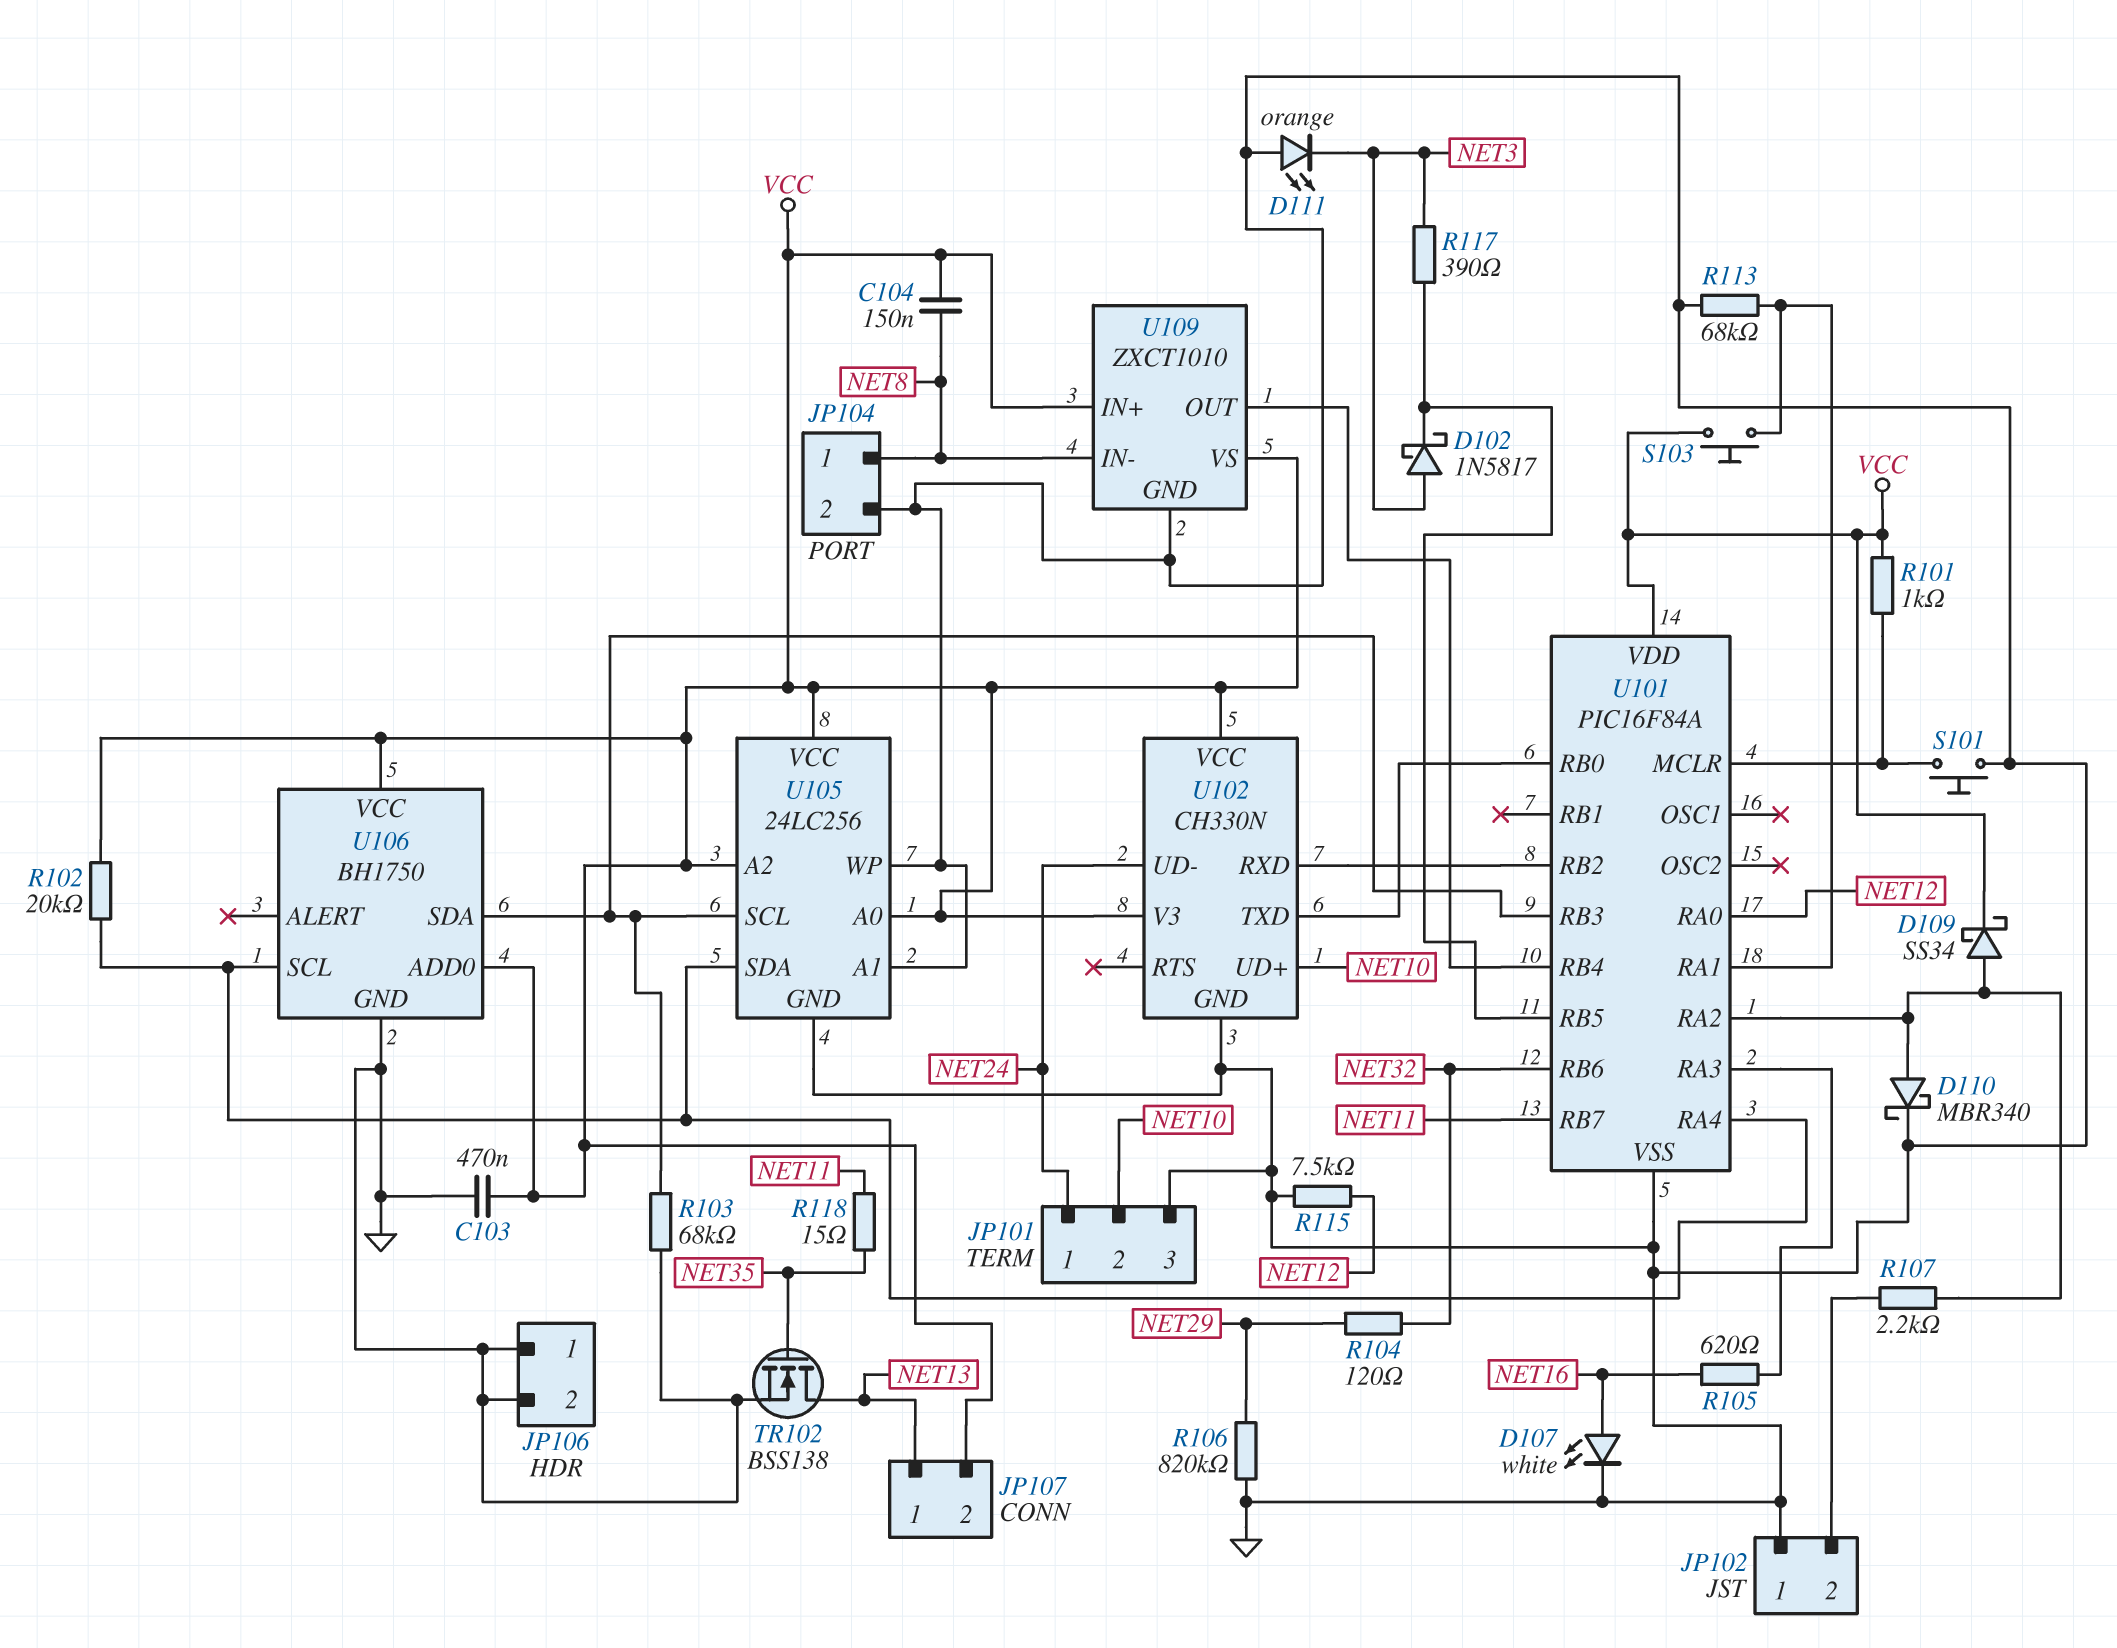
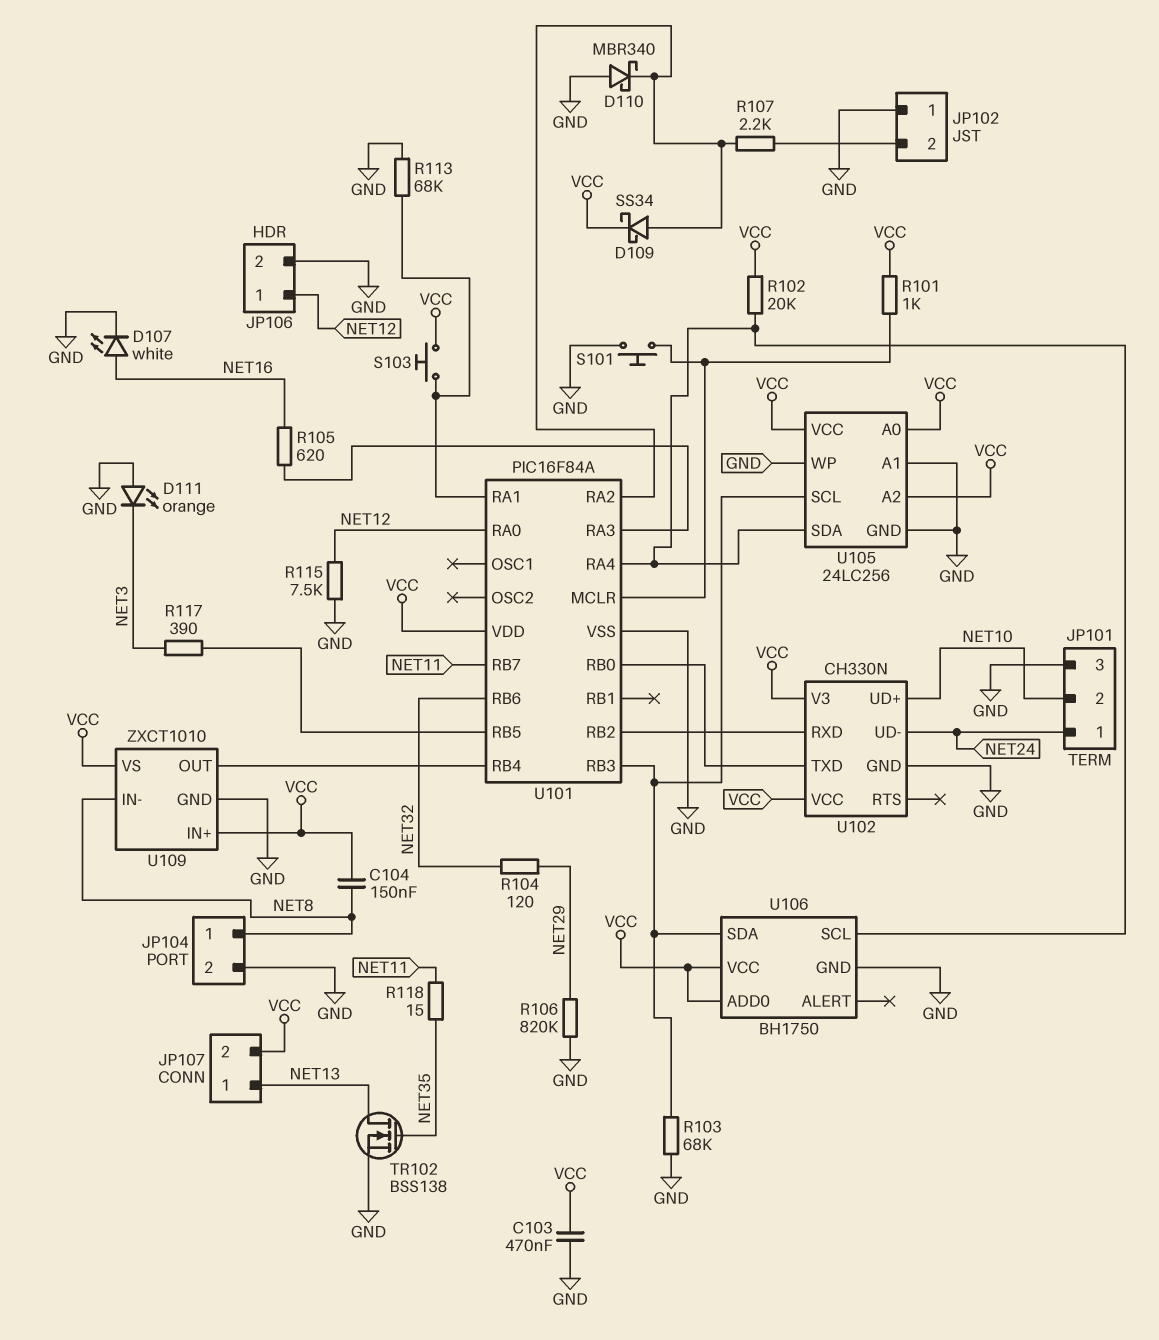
D102: schottky 1N5817 (A NET3, K U101/RB5) -> none
D110: schottky MBR340 (A U101/RA2, K GND) -> schottky MBR340 (A GND, K U101/RA2)
JP106 pin 1: GND -> NET12

